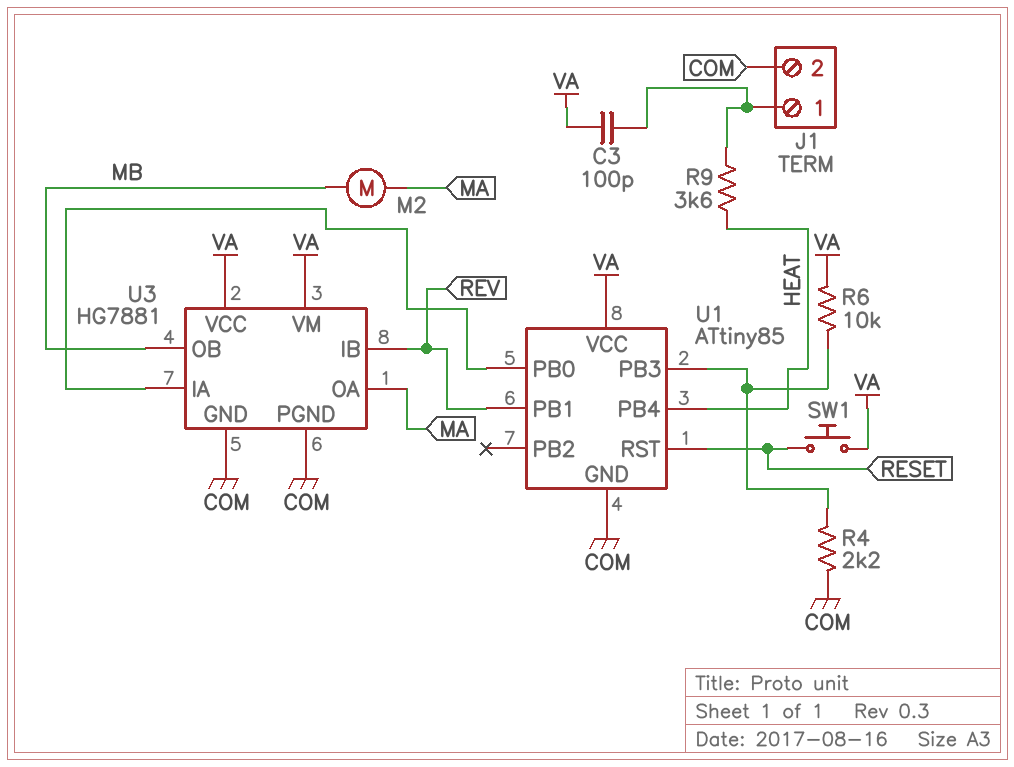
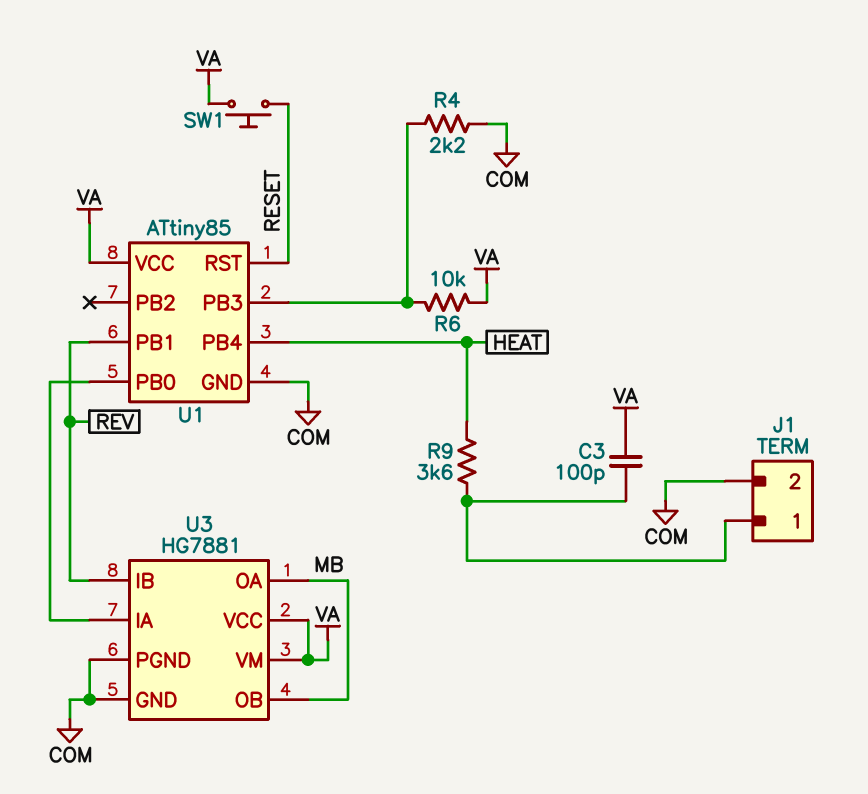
M2: motor (MA, MB) -> none
U3 pin OA: MA -> MB

